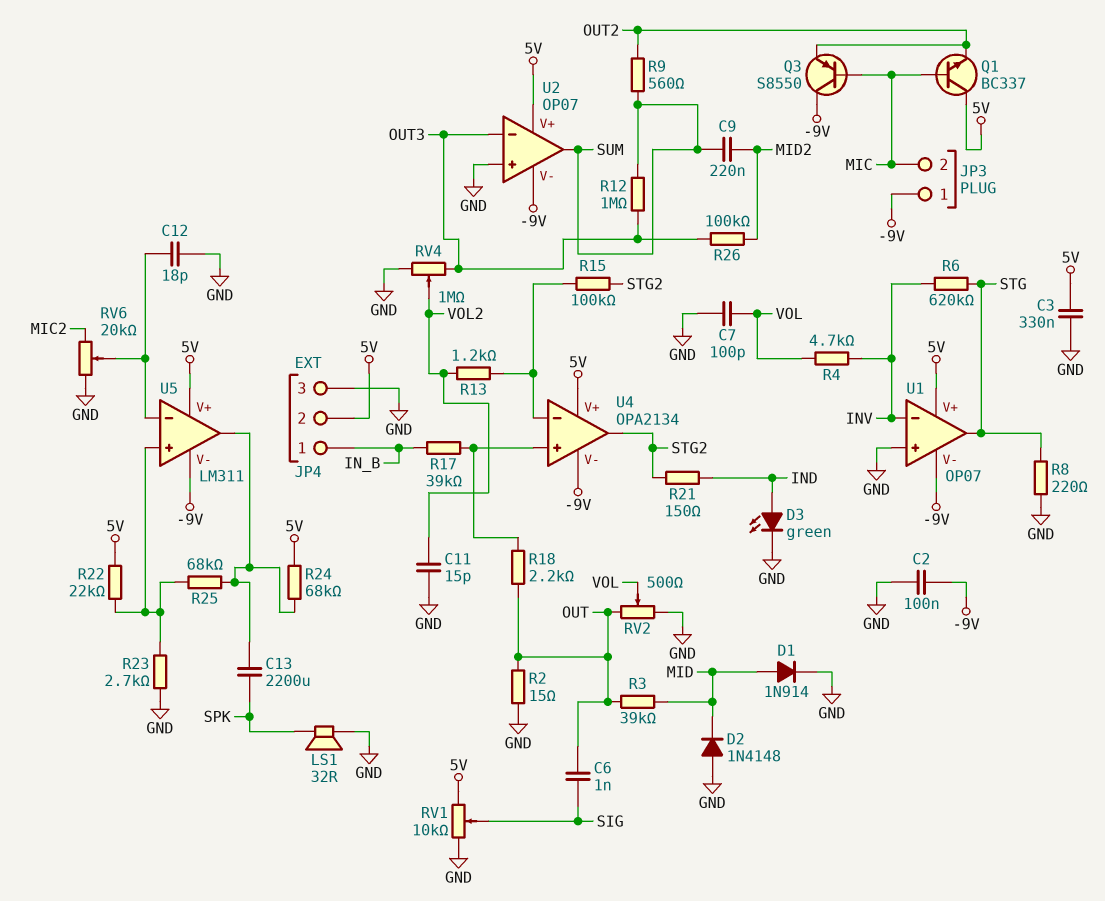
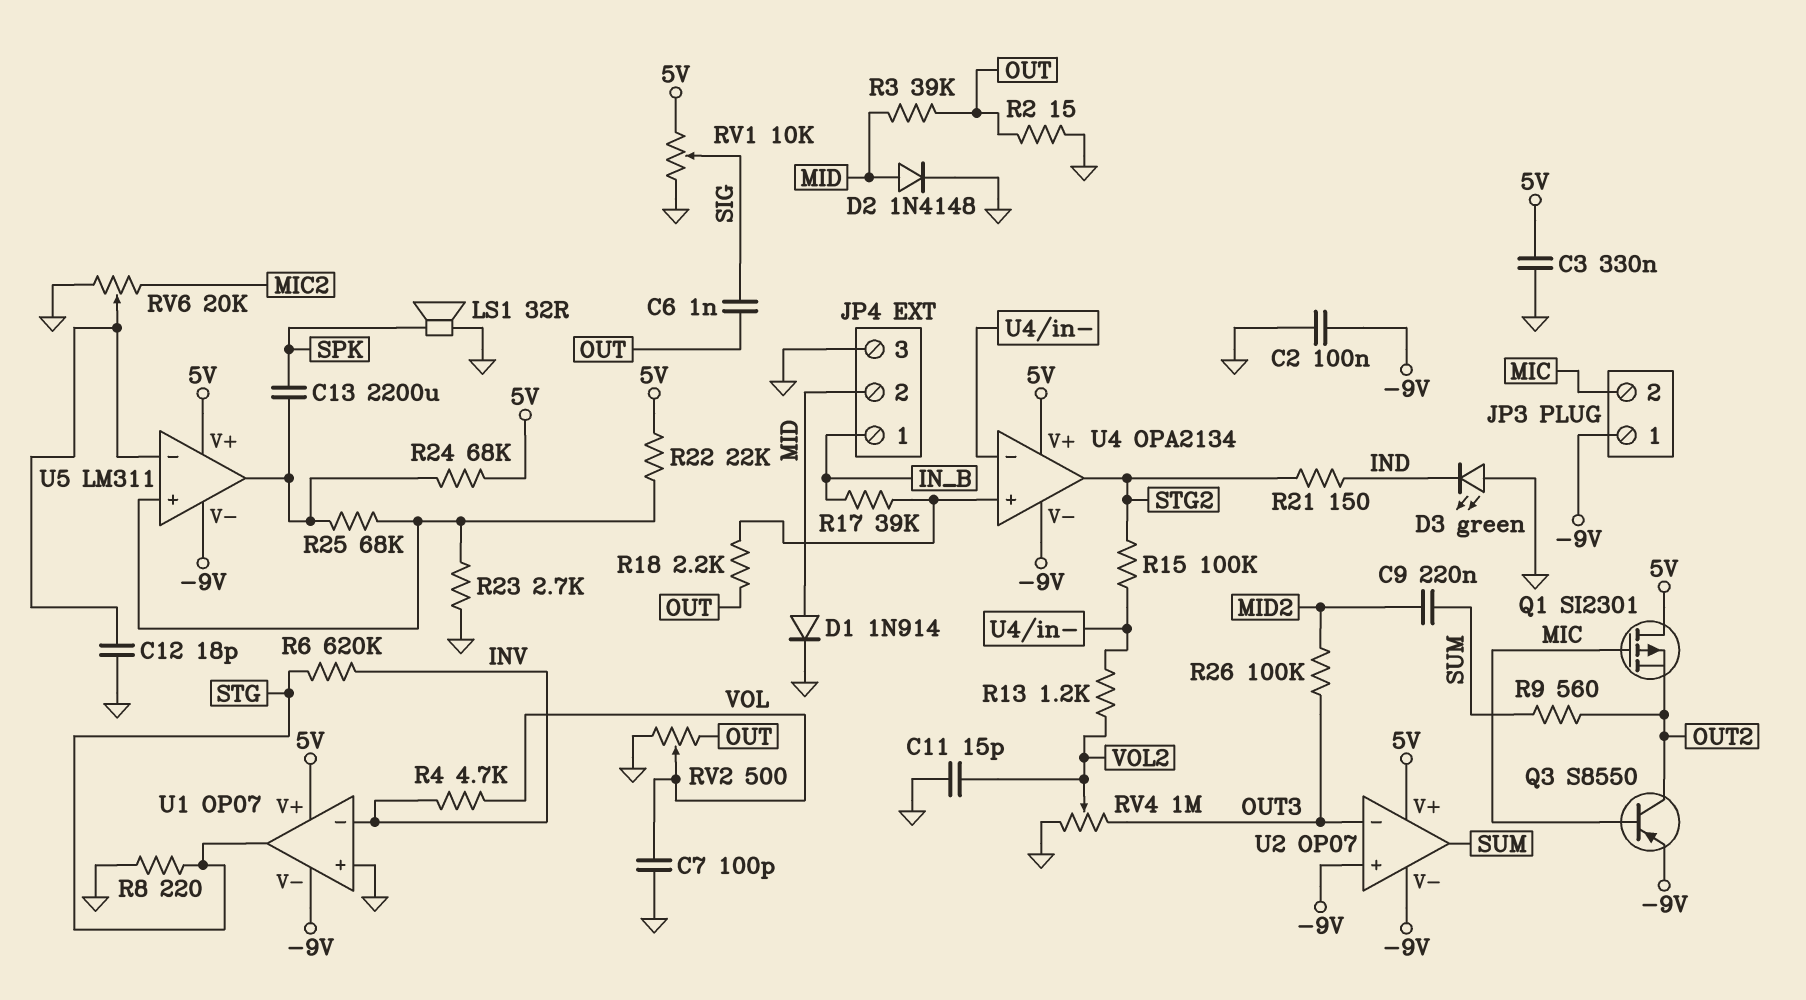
D2: diode 1N4148 (A GND, K MID) -> diode 1N4148 (A MID, K GND)
D3: LED green (A IND, K GND) -> LED green (A GND, K IND)
JP4 pin 2: 5V -> MID
Q1: NPN BC337 (B MIC, C 5V, E OUT2) -> PMOS SI2301 (G MIC, D 5V, S OUT2)
Q3: PNP S8550 (B MIC, C -9V, E OUT2) -> PNP S8550 (B MIC, C OUT2, E -9V)
R12: 1M (OUT3, SUM) -> none
U2 pin in+: GND -> -9V

